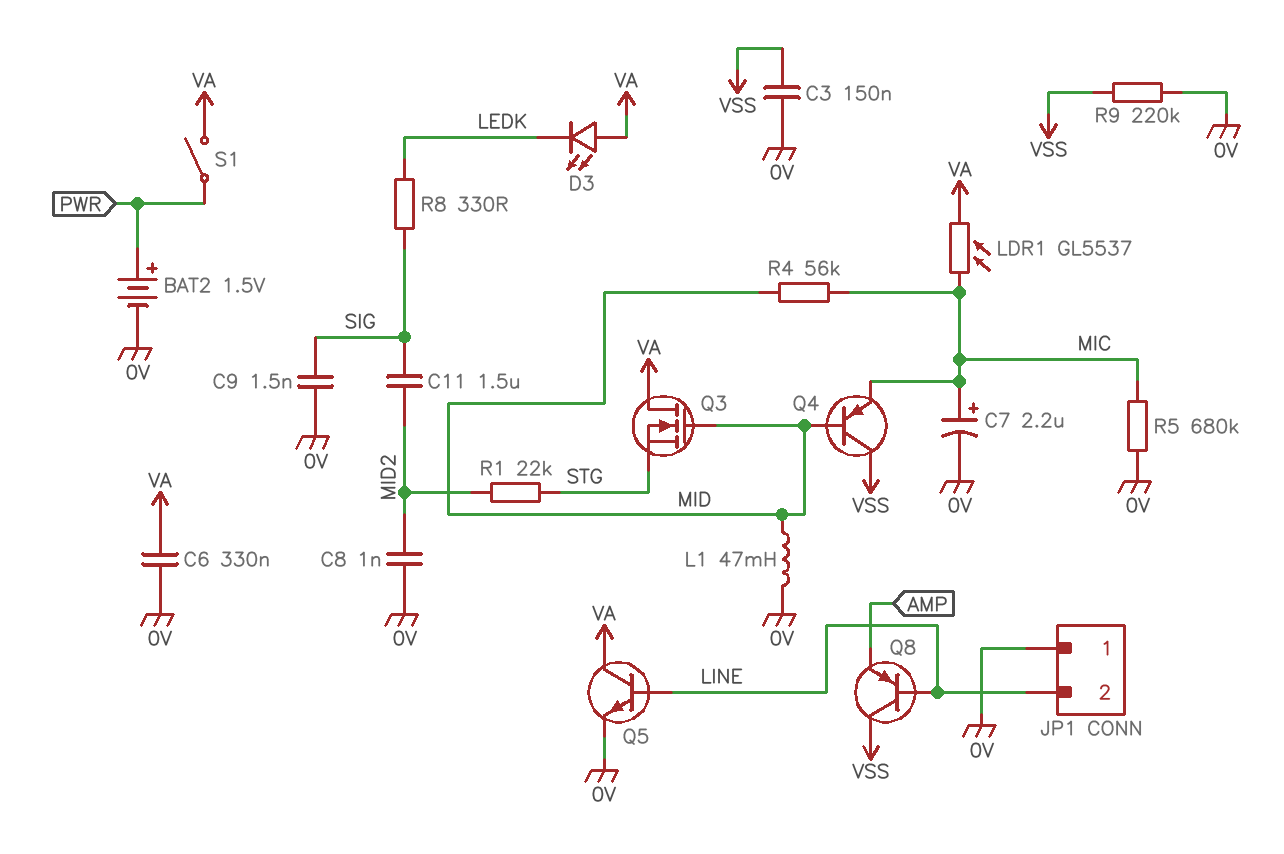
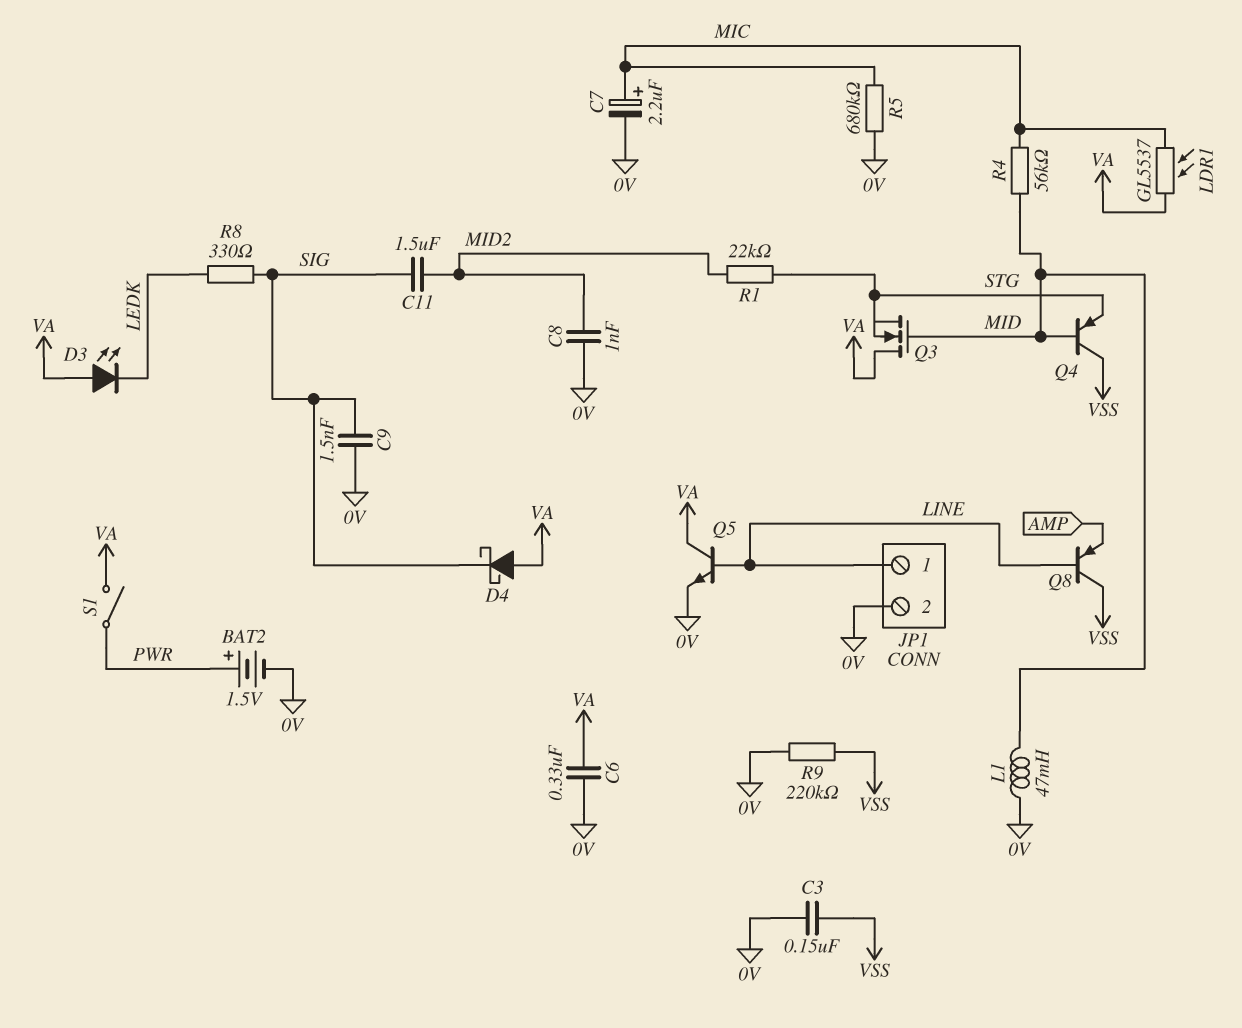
D4: none -> schottky (A VA, K SIG)
JP1 pin 1: 0V -> LINE
JP1 pin 2: LINE -> 0V
Q4: PNP (B MID, C VSS, E MIC) -> PNP (B MID, C VSS, E STG)

